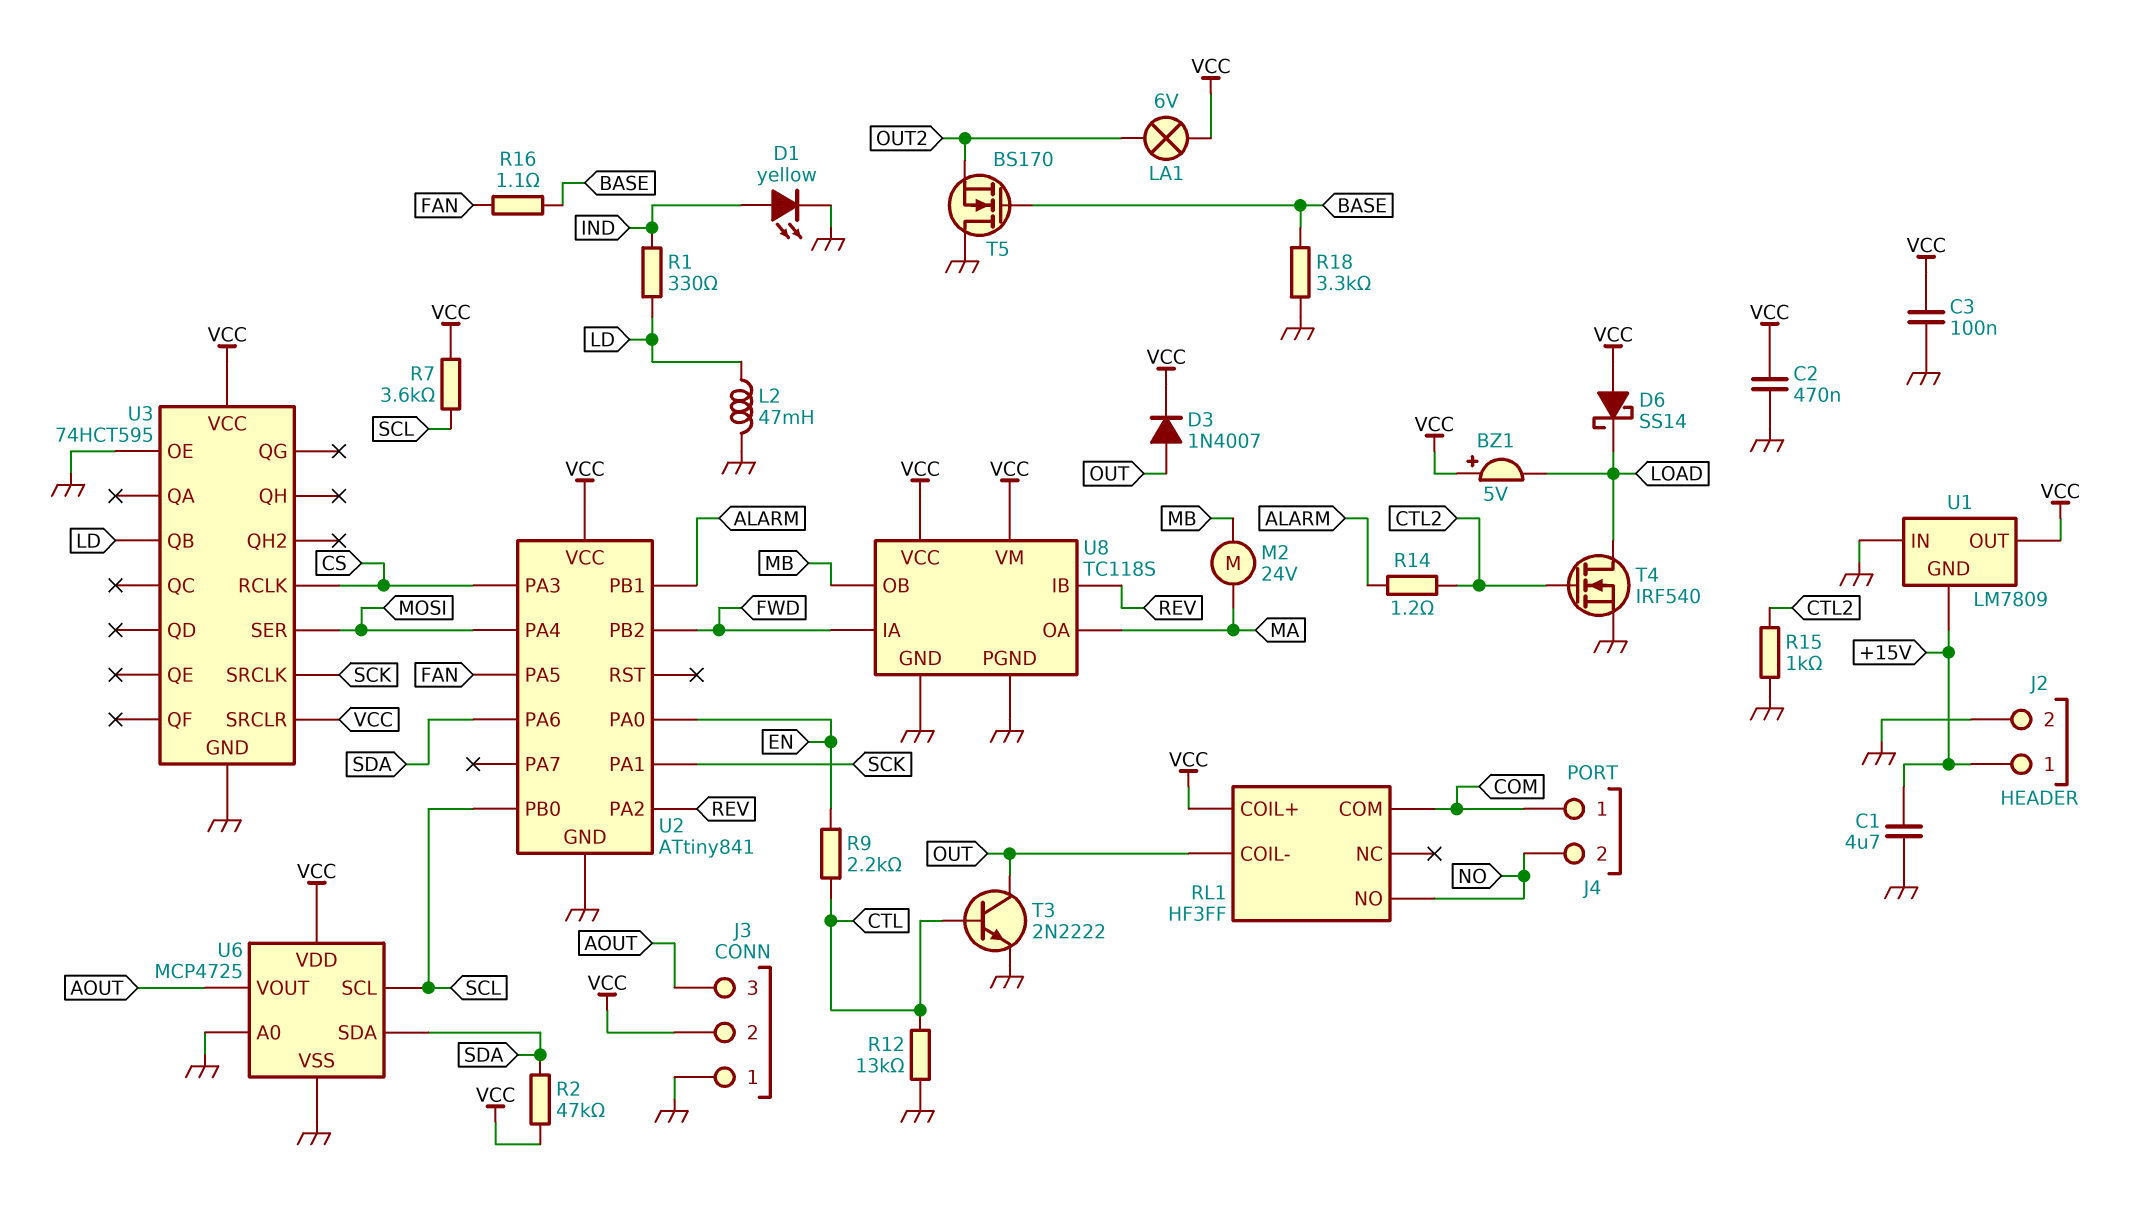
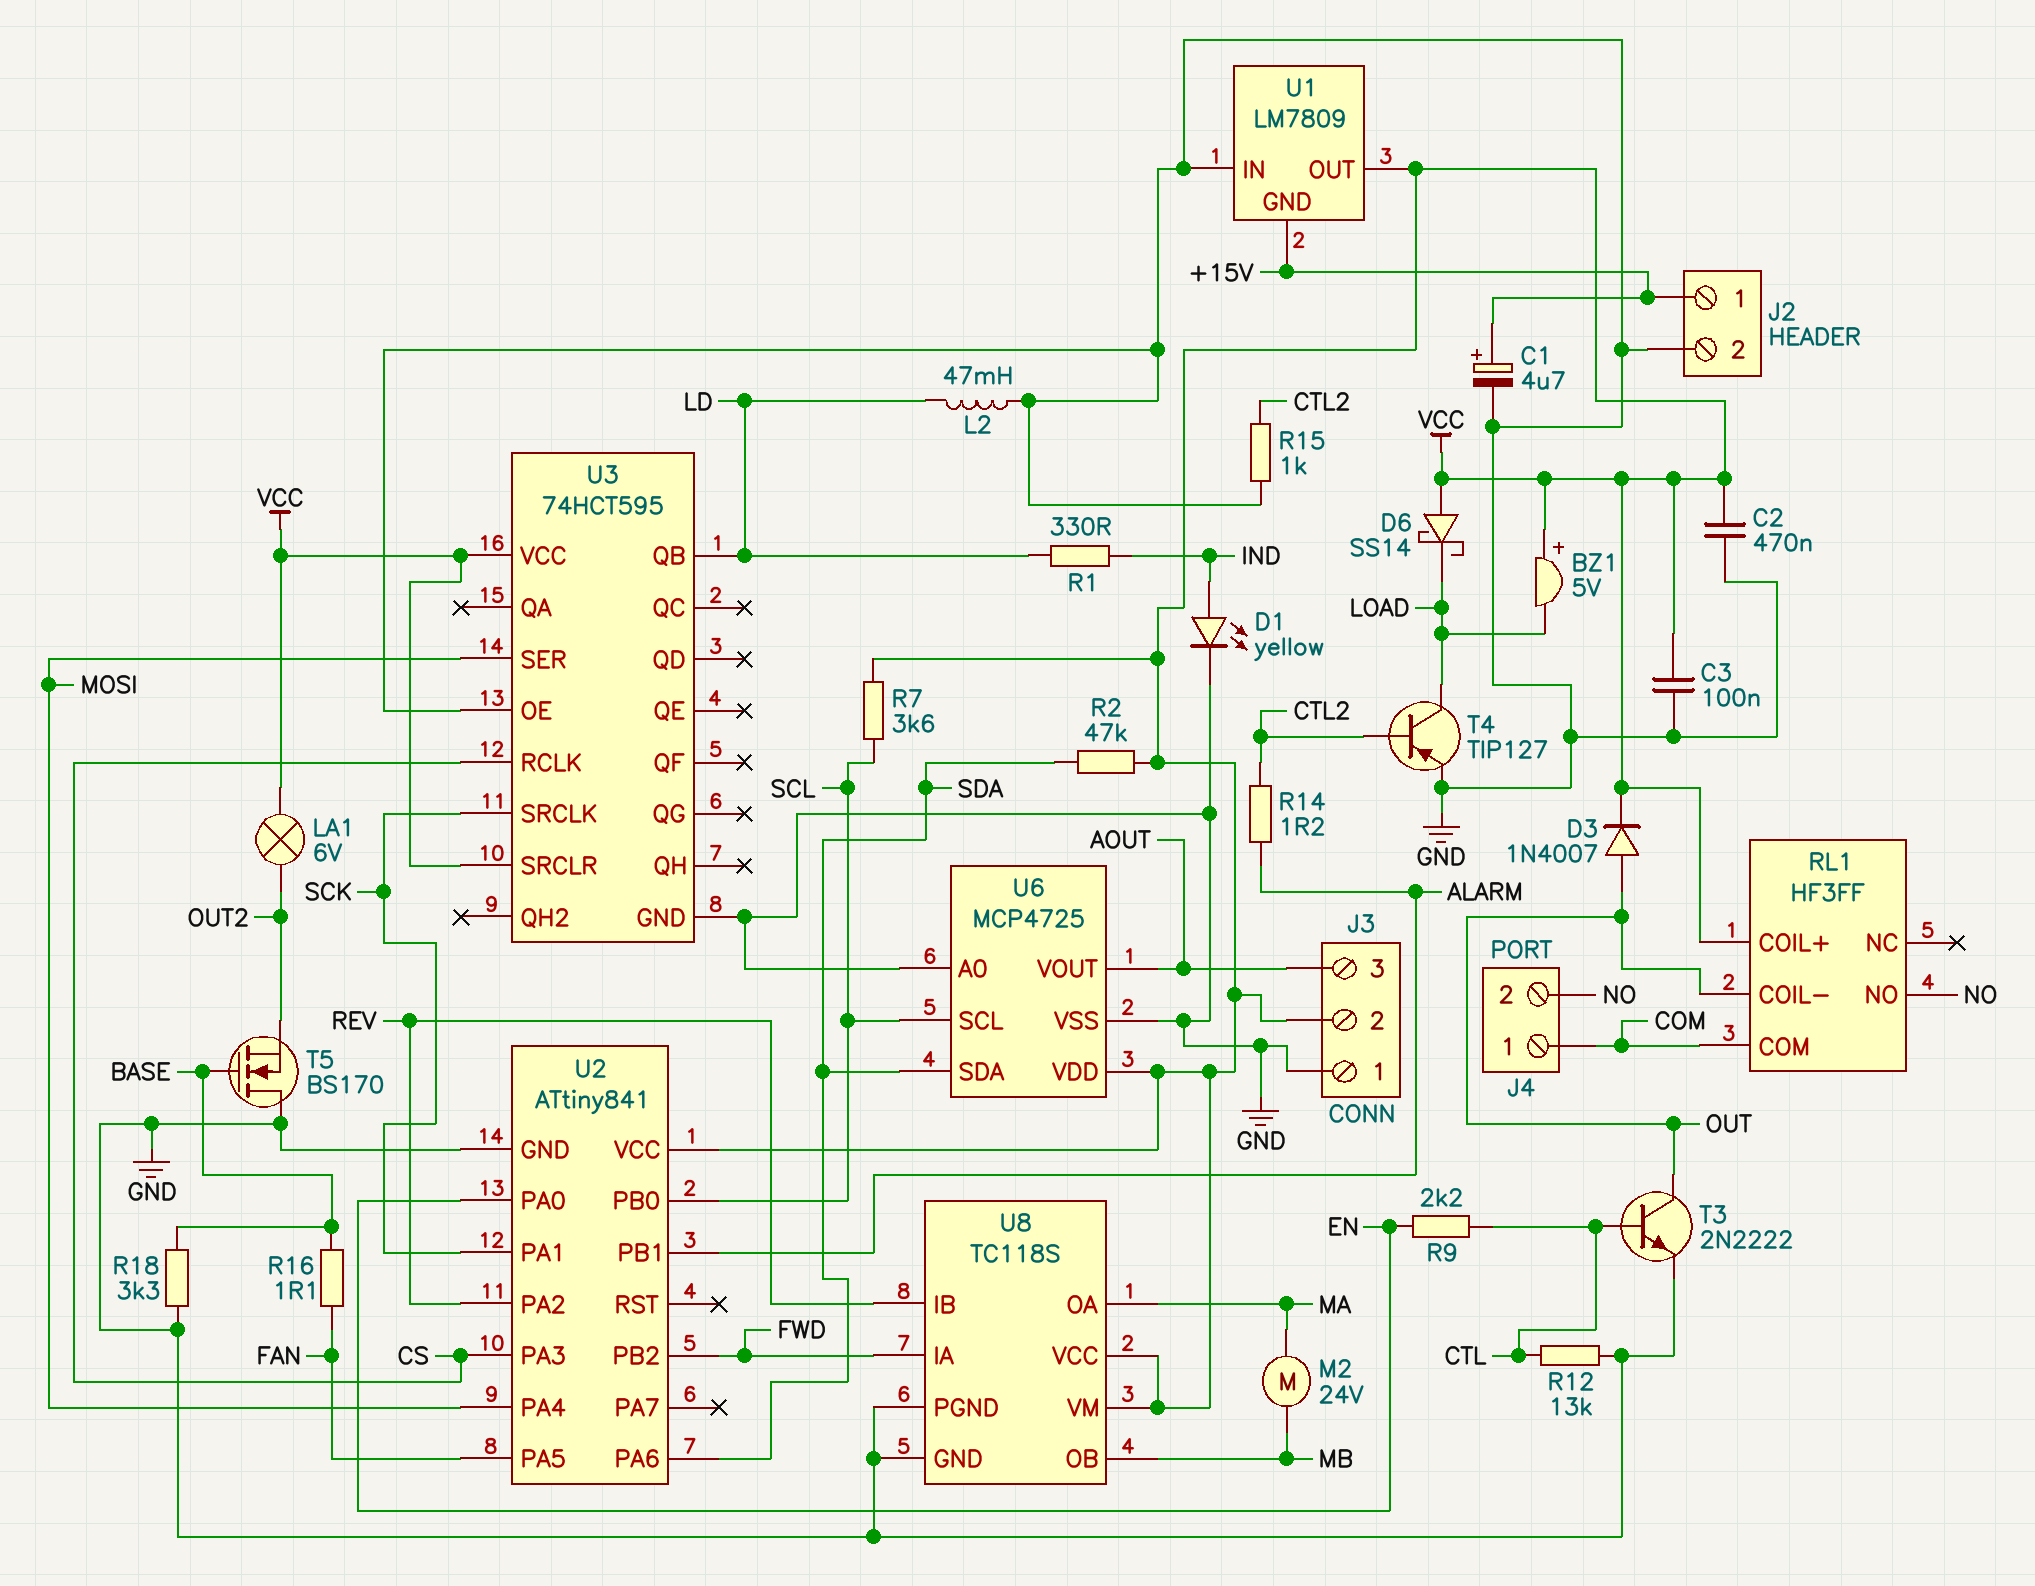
C1: 4.7uF (+15V, GND) -> 4.7uF (plus +15V, minus GND)
T4: NMOS IRF540 (G CTL2, D LOAD, S GND) -> PNP TIP127 (B CTL2, C LOAD, E GND)

